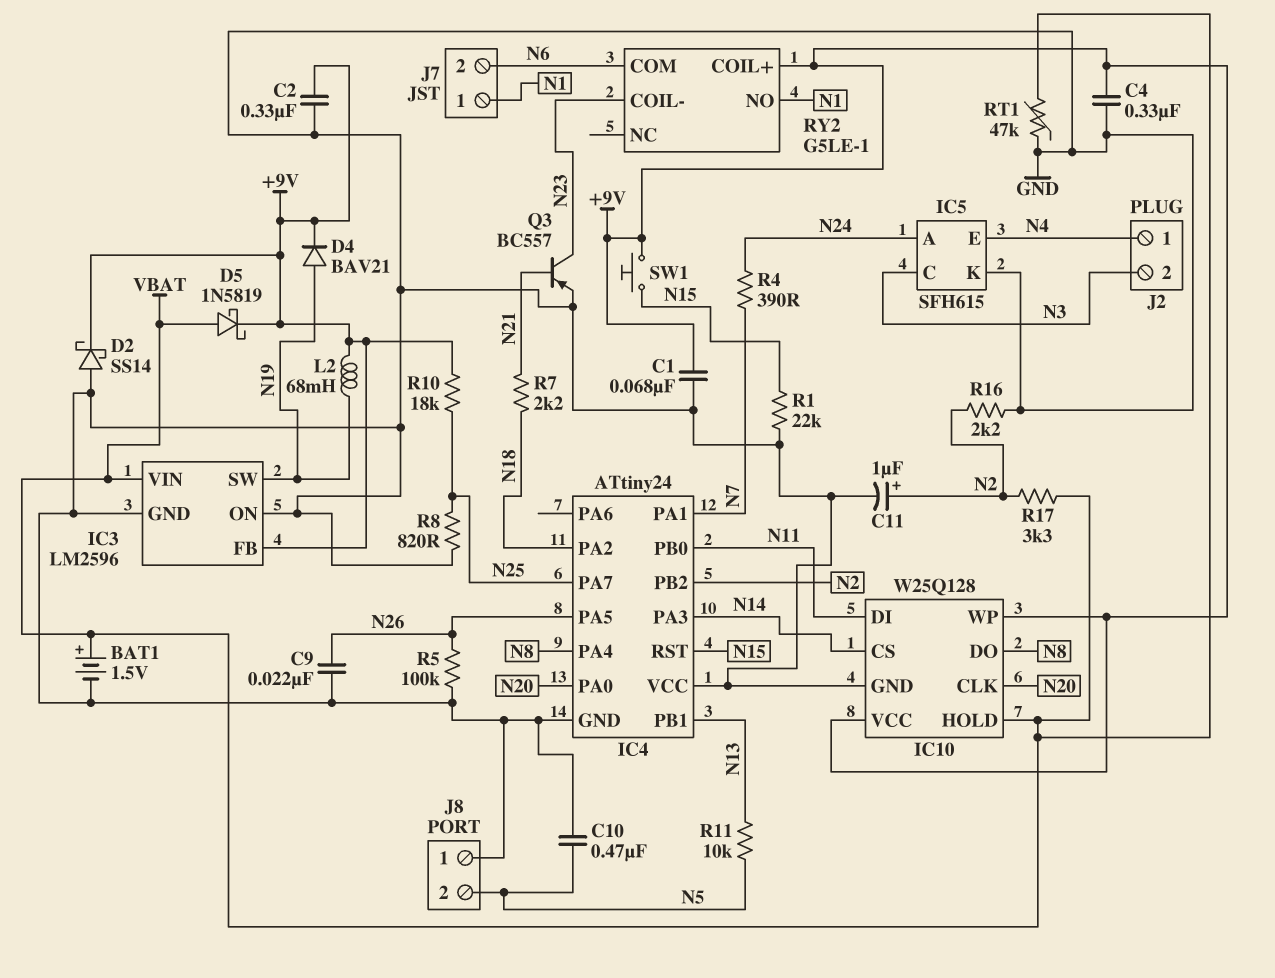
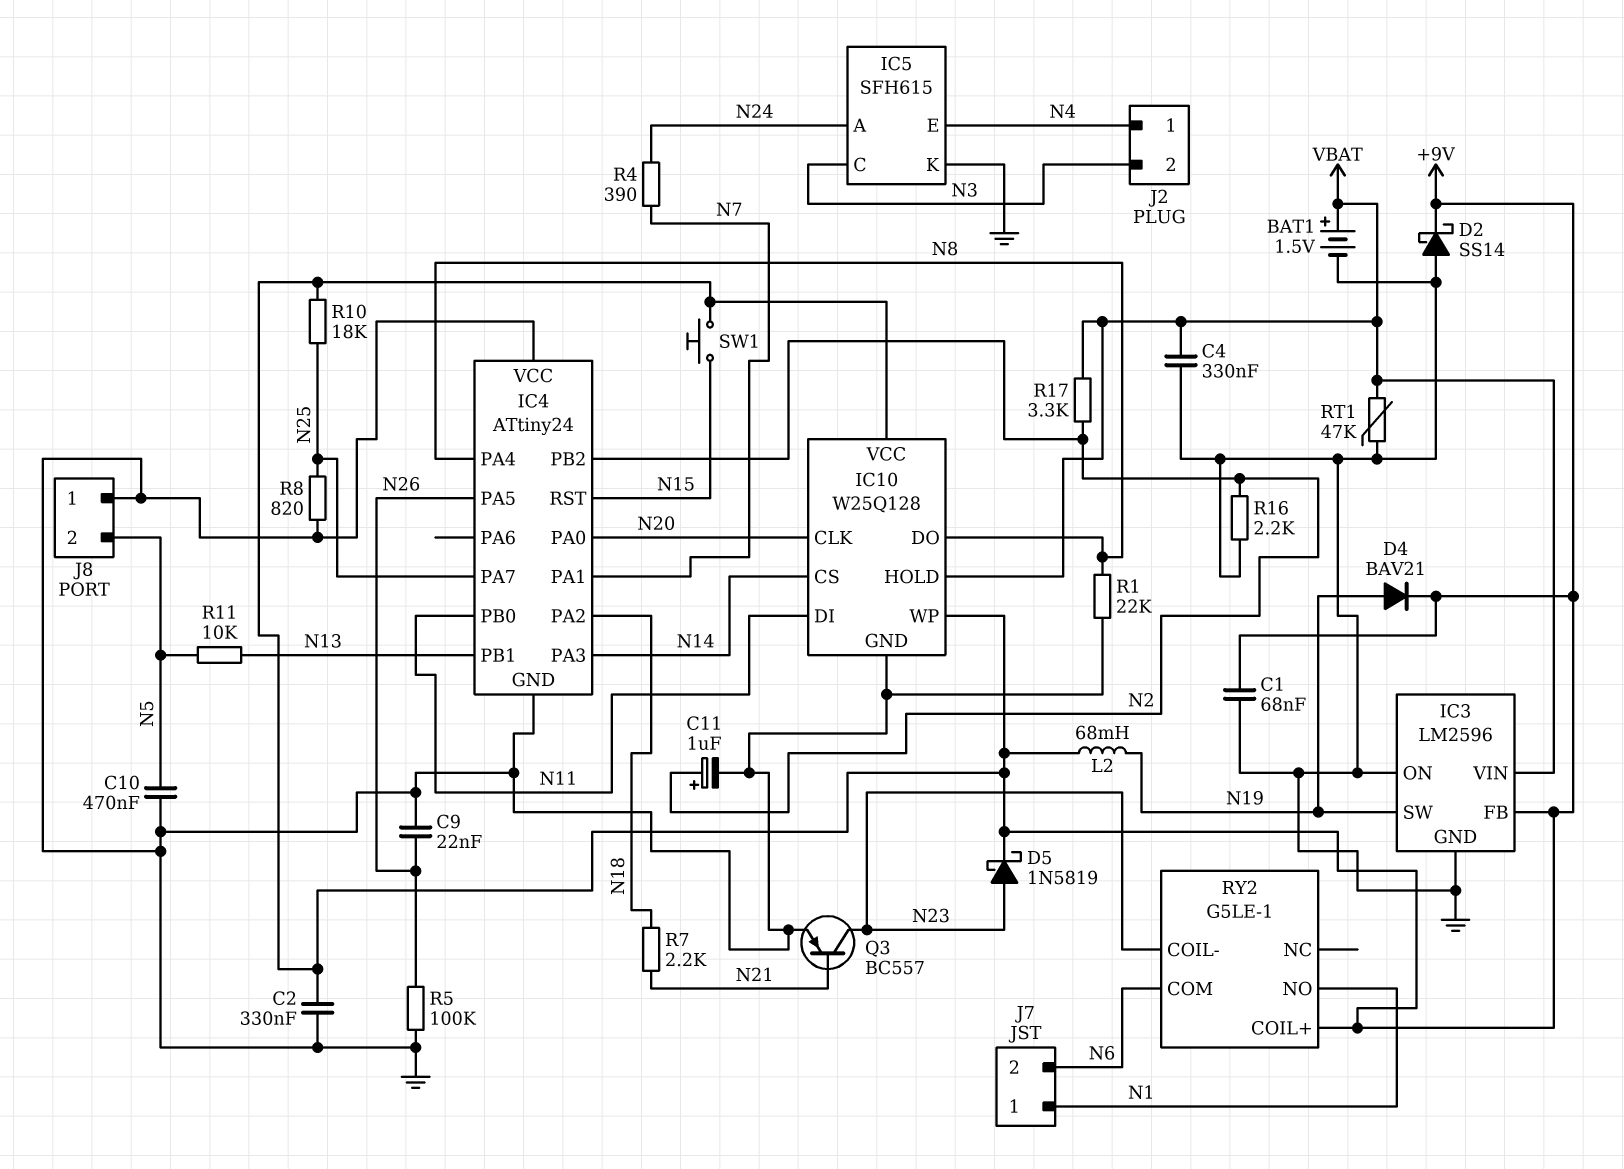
C4: 330nF (+9V, GND) -> 330nF (GND, VBAT)
D5: schottky 1N5819 (A VBAT, K +9V) -> schottky 1N5819 (A N23, K +9V)
R1: 22k (GND, N15) -> 22k (GND, N8)

